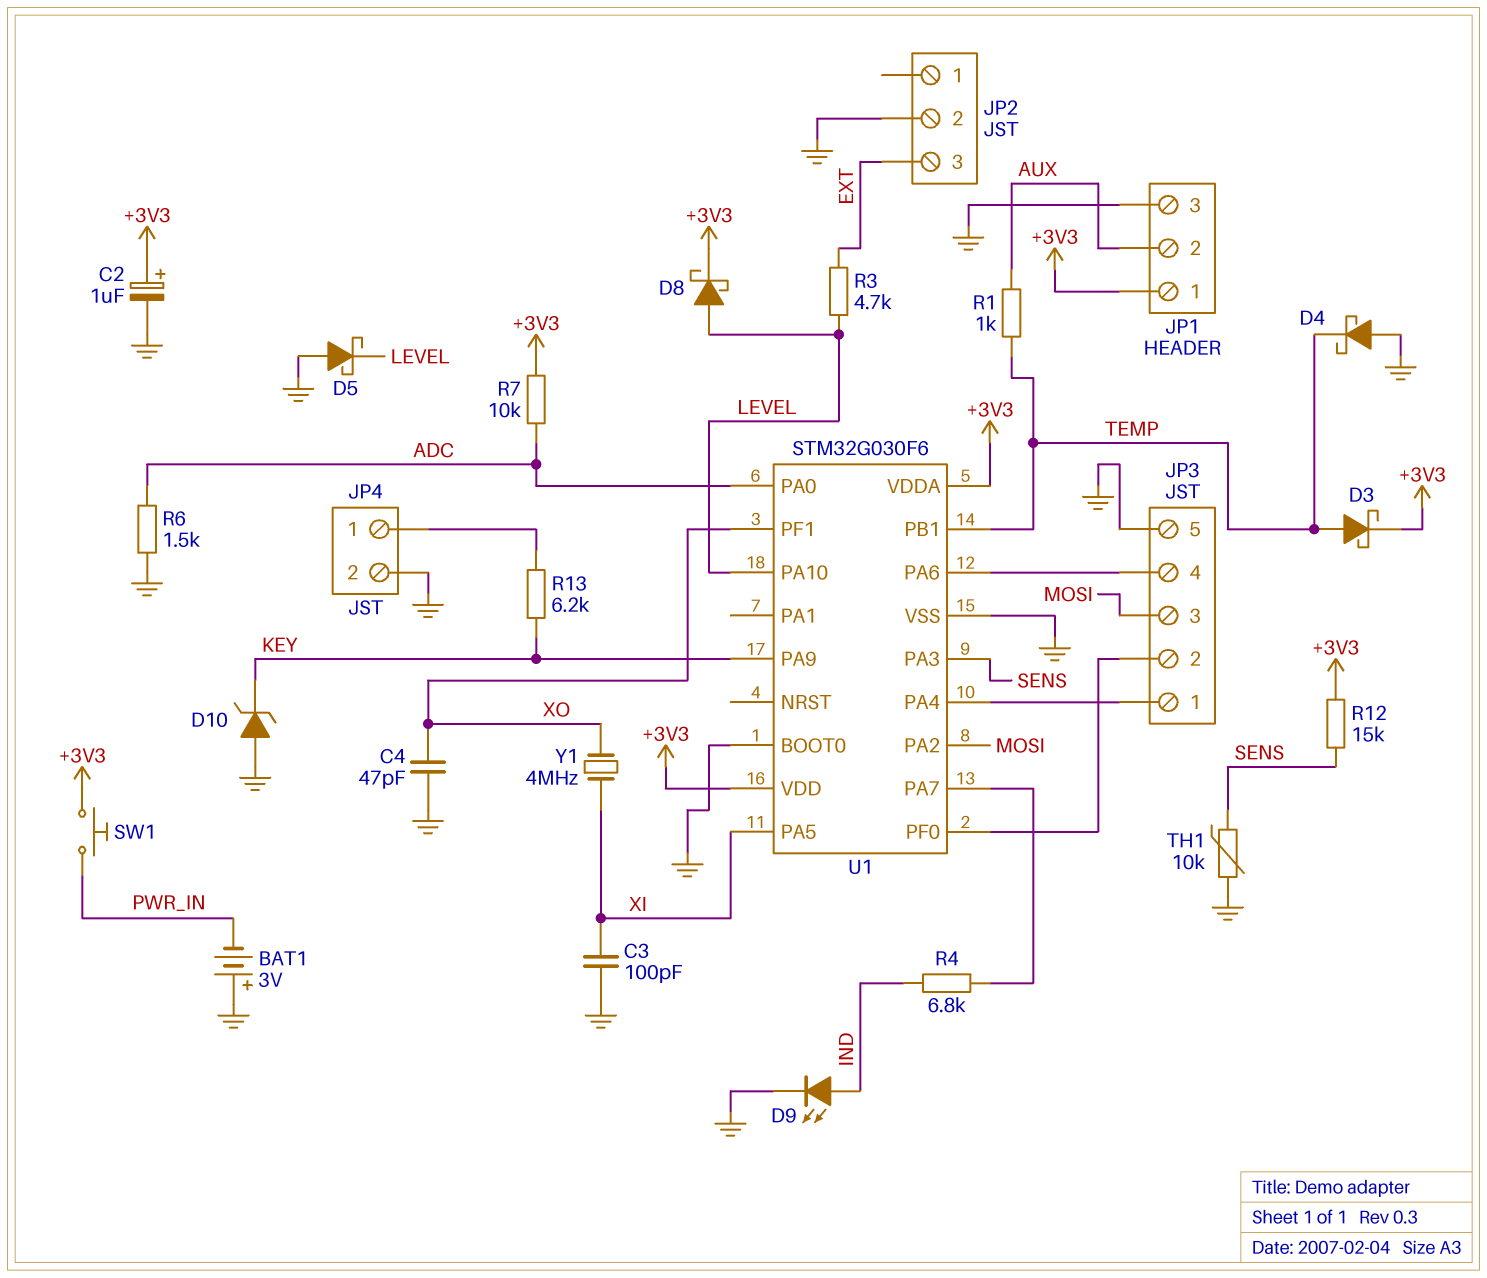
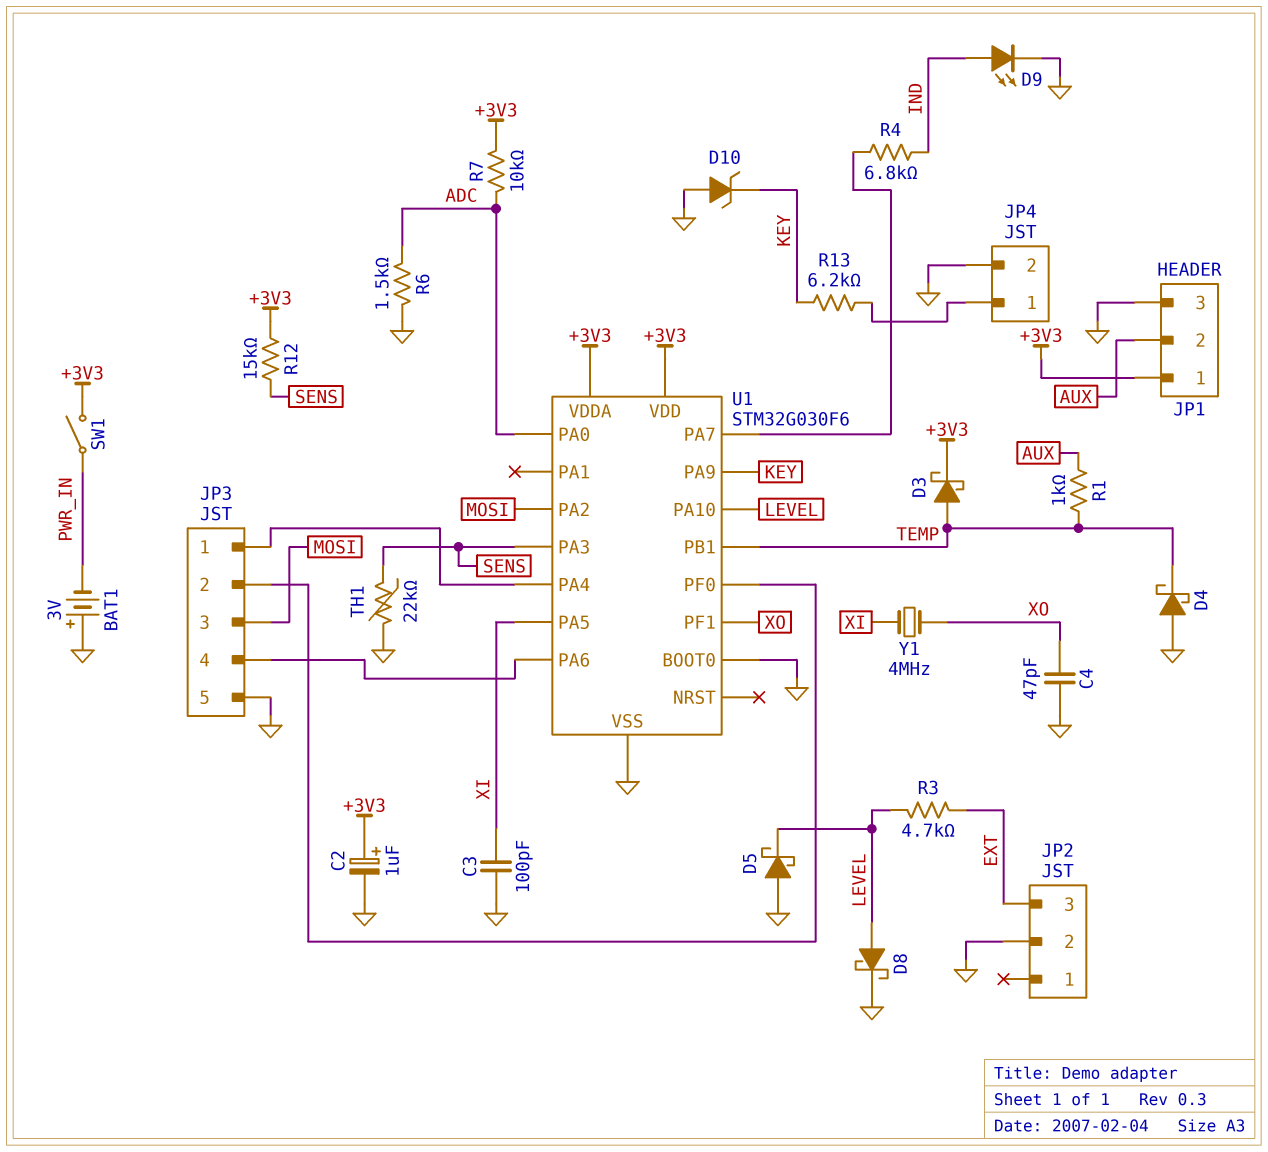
D8: schottky (A LEVEL, K +3V3) -> schottky (A LEVEL, K GND)
SW1: button (+3V3, PWR_IN) -> switch (+3V3, PWR_IN)
TH1: 10k (GND, SENS) -> 22k (GND, SENS)

